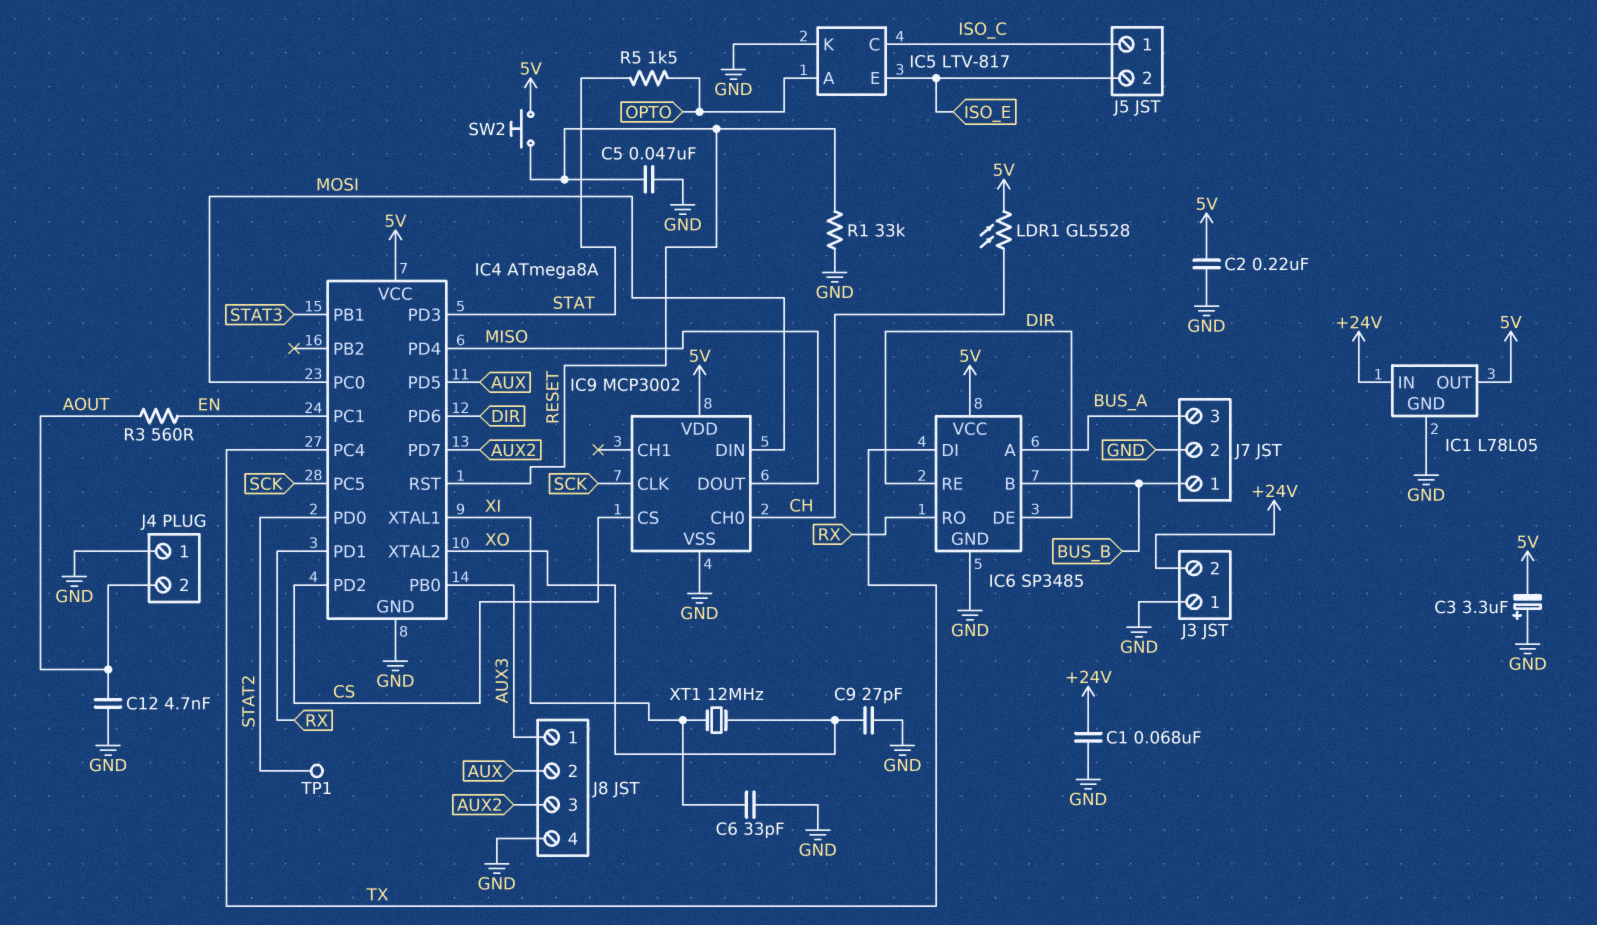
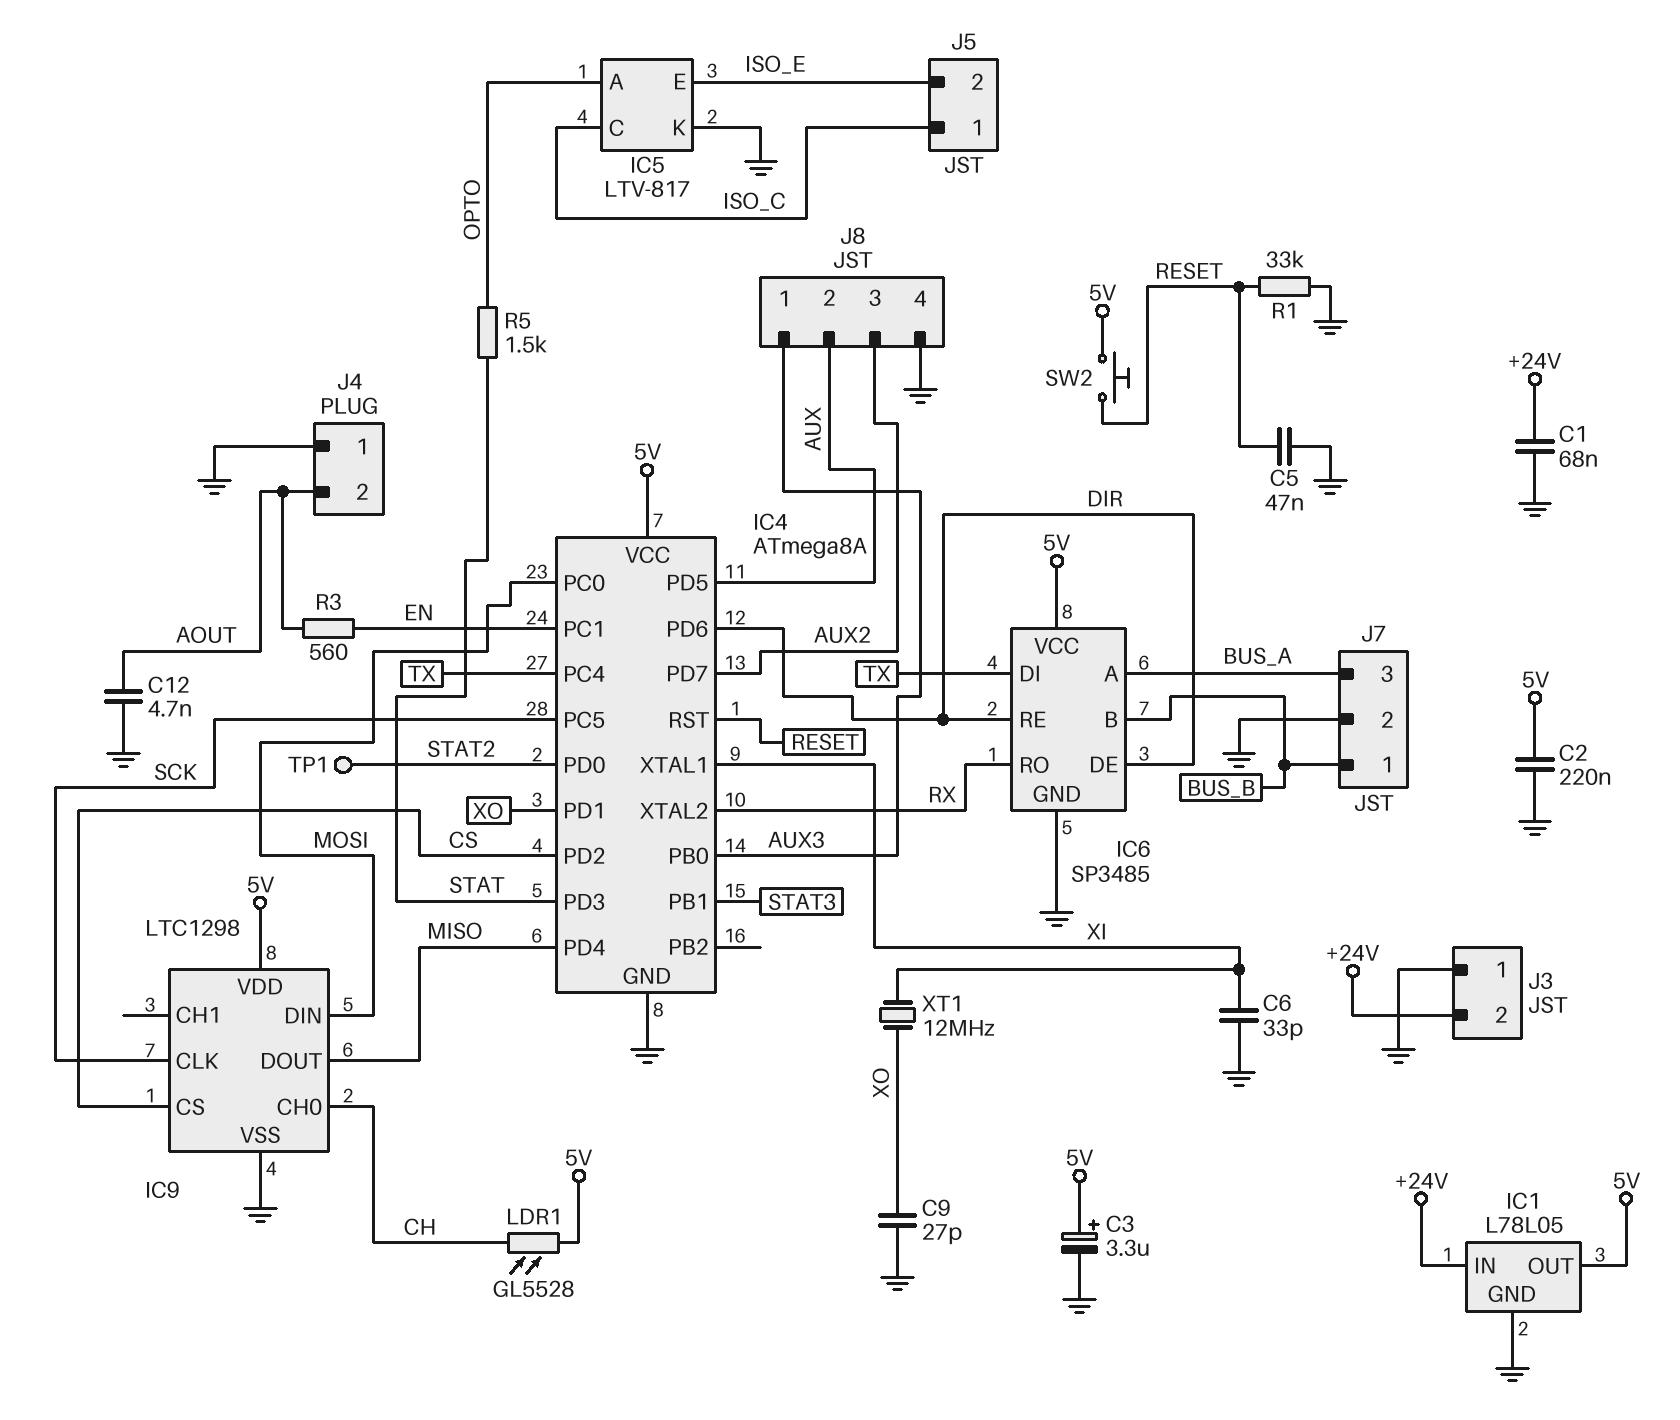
C3: 3.3uF (plus GND, minus 5V) -> 3.3uF (plus 5V, minus GND)
IC4 pin PD1: RX -> XO
IC4 pin XTAL2: XO -> RX
IC9: MCP3002 -> LTC1298

